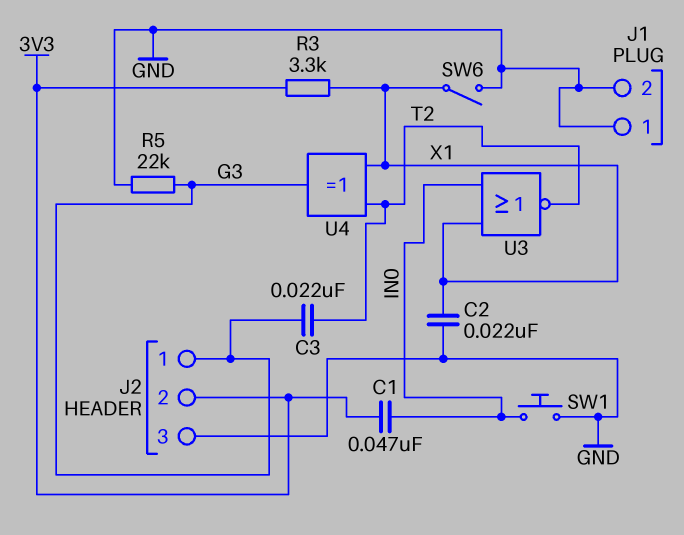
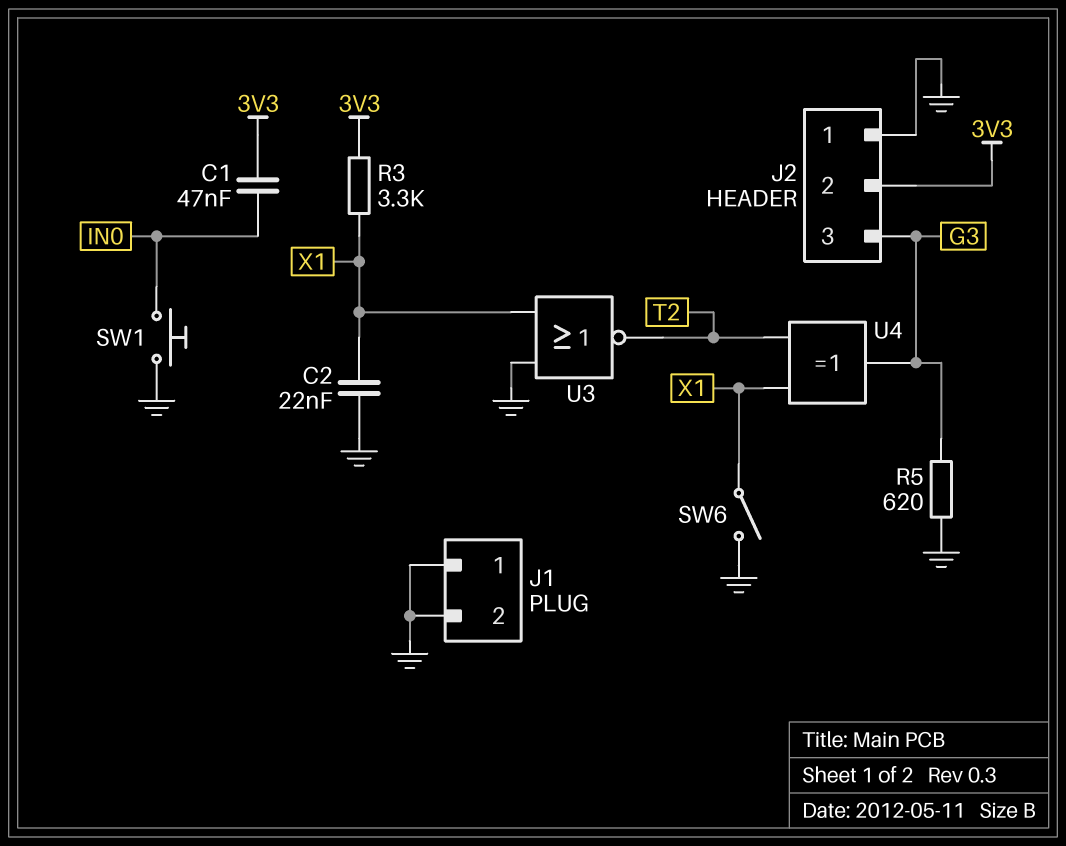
C3: 22nF (G3, T2) -> none
J2 pin 1: G3 -> GND
J2 pin 3: GND -> G3
R5: 22k (G3, GND) -> 620 (G3, GND)
U3: NOR (in IN0, in X1, out T2) -> NOR (in GND, in X1, out T2)

